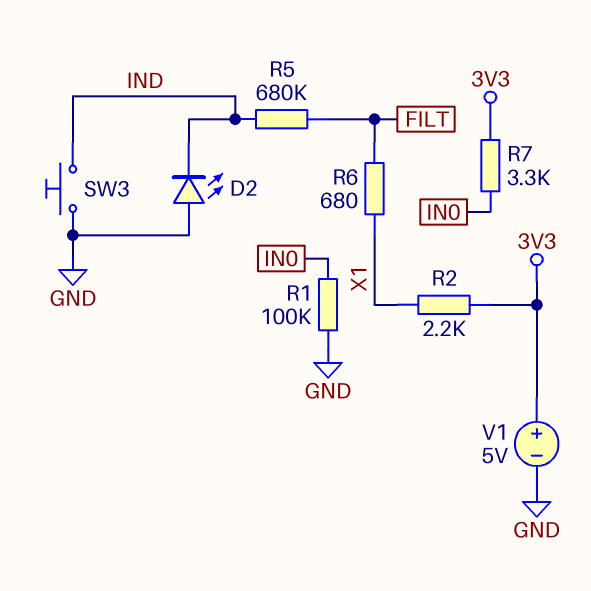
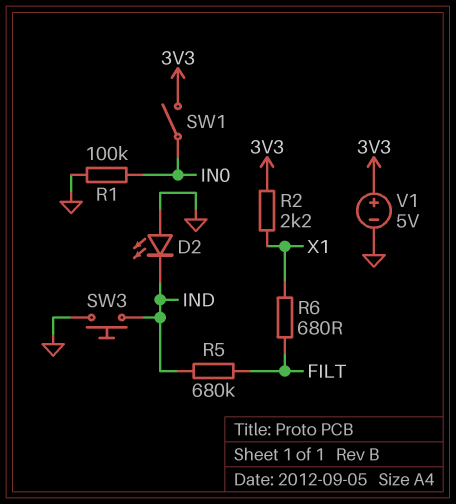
R7: 3.3k (3V3, IN0) -> none
SW1: none -> switch (3V3, IN0)

